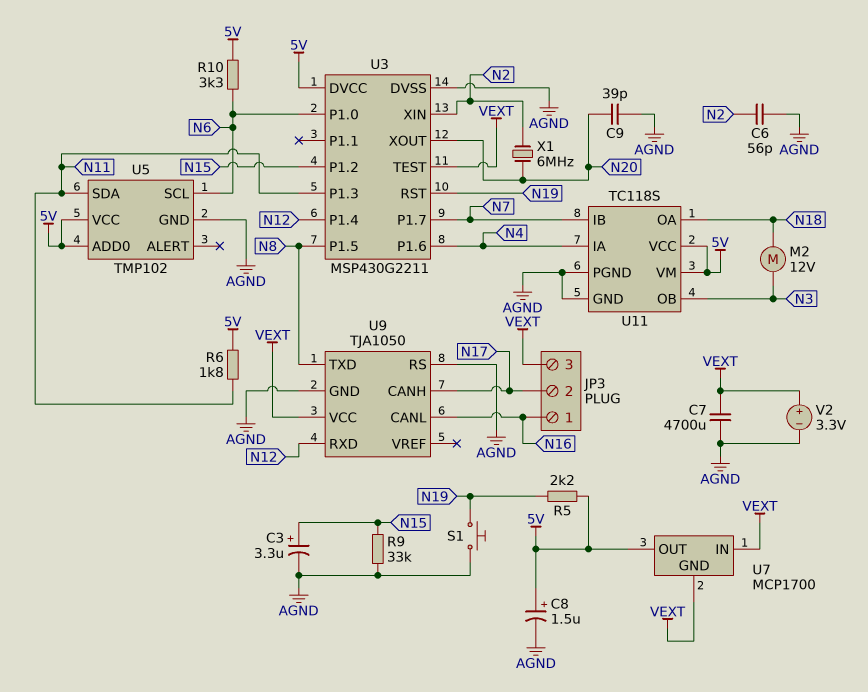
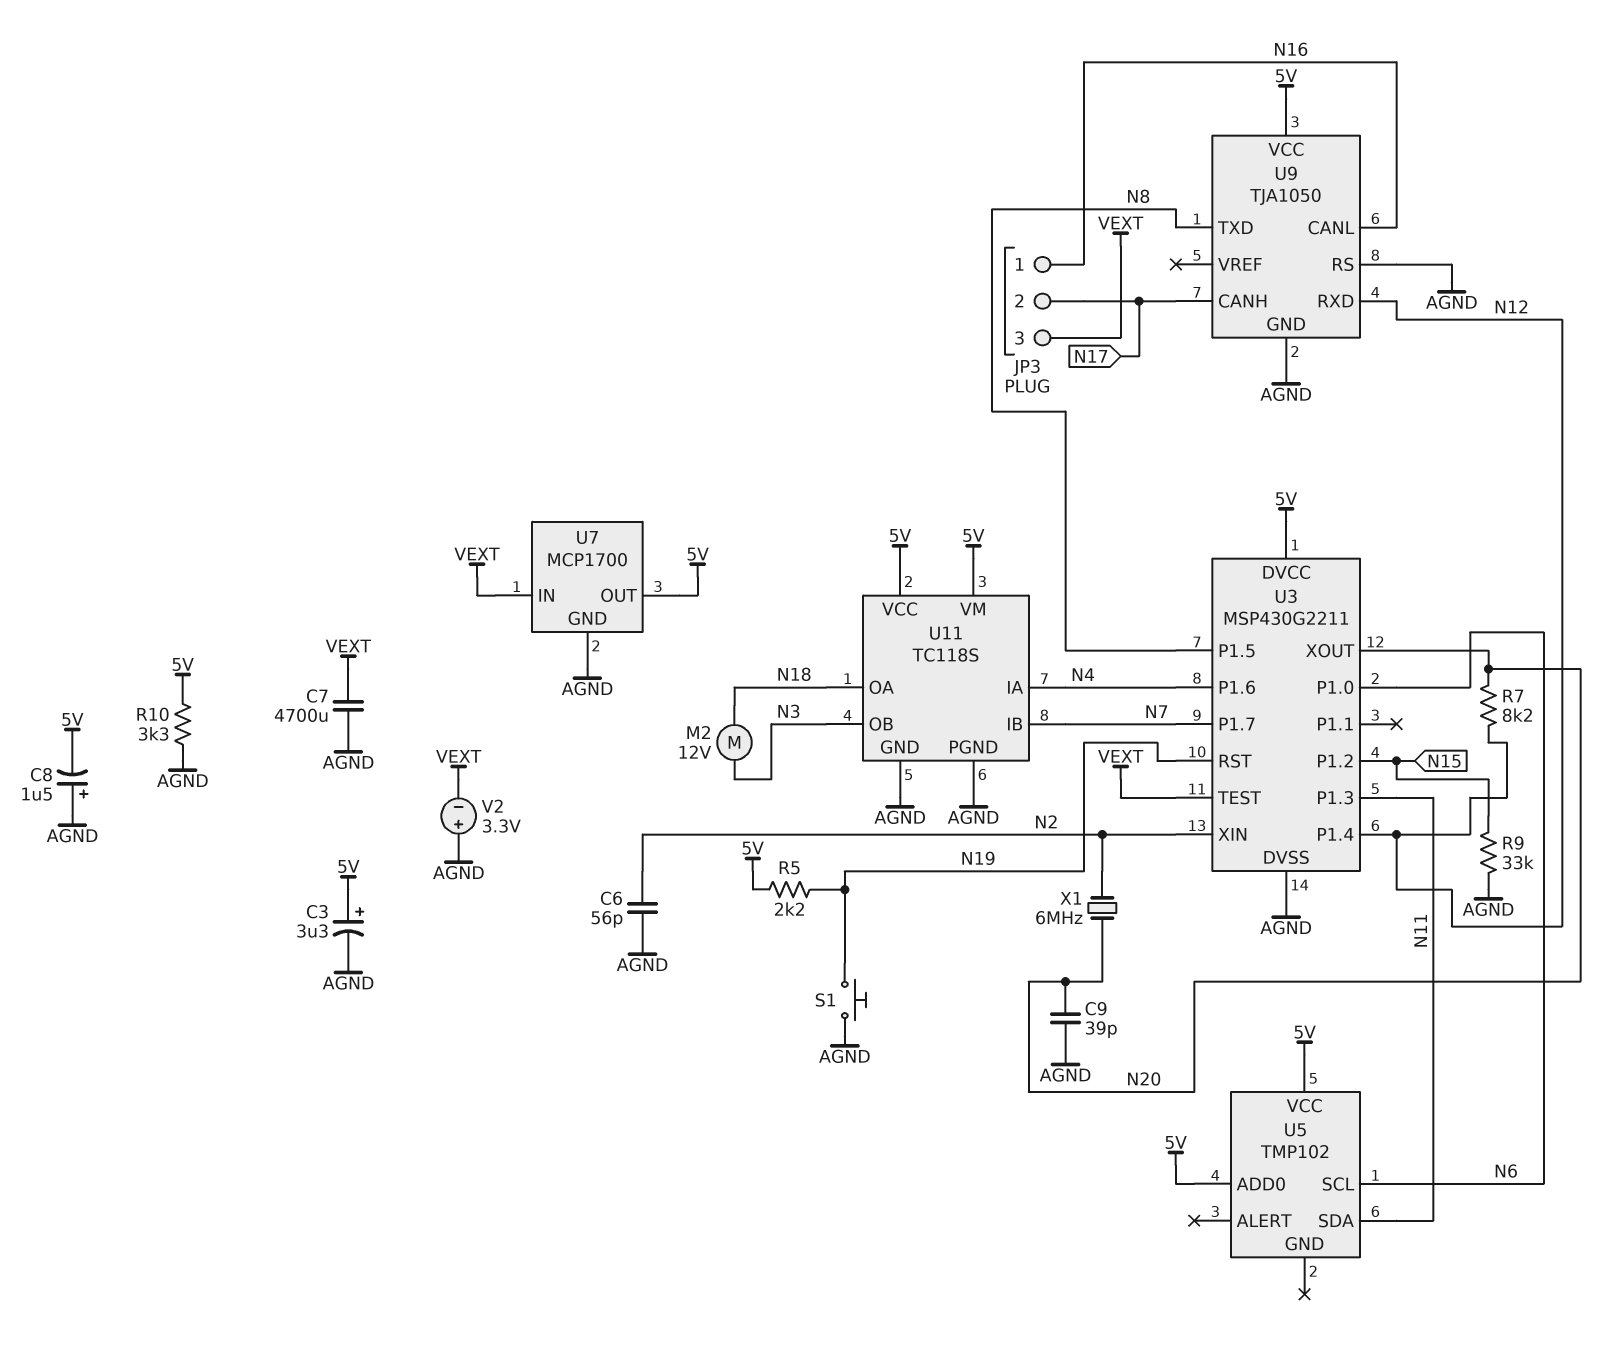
C3: 3.3uF (plus N15, minus AGND) -> 3.3uF (plus 5V, minus AGND)
C8: 1.5uF (plus 5V, minus AGND) -> 1.5uF (plus AGND, minus 5V)
R6: 1.8k (5V, N11) -> none
R7: none -> 8.2k (N12, N20)
R10: 3.3k (5V, N6) -> 3.3k (5V, AGND)
U5 pin GND: AGND -> none
U7 pin GND: VEXT -> AGND
U9 pin VCC: VEXT -> 5V
V2: 3.3V (plus VEXT, minus AGND) -> 3.3V (plus AGND, minus VEXT)

